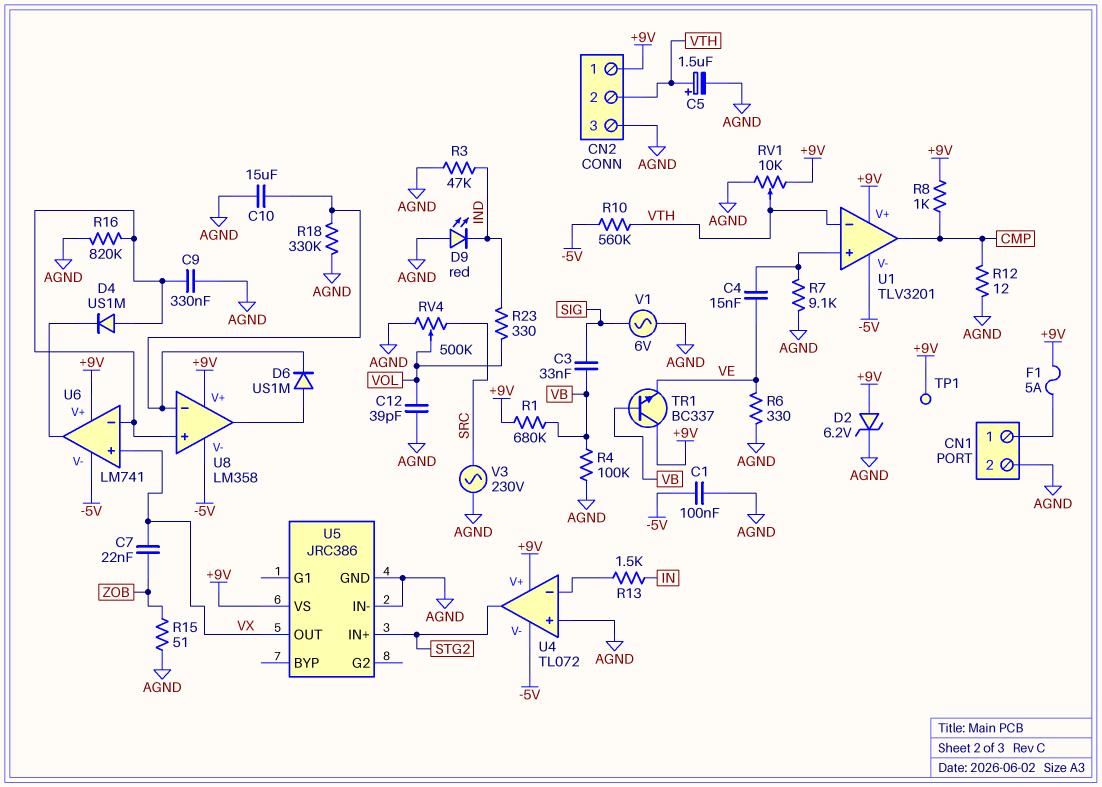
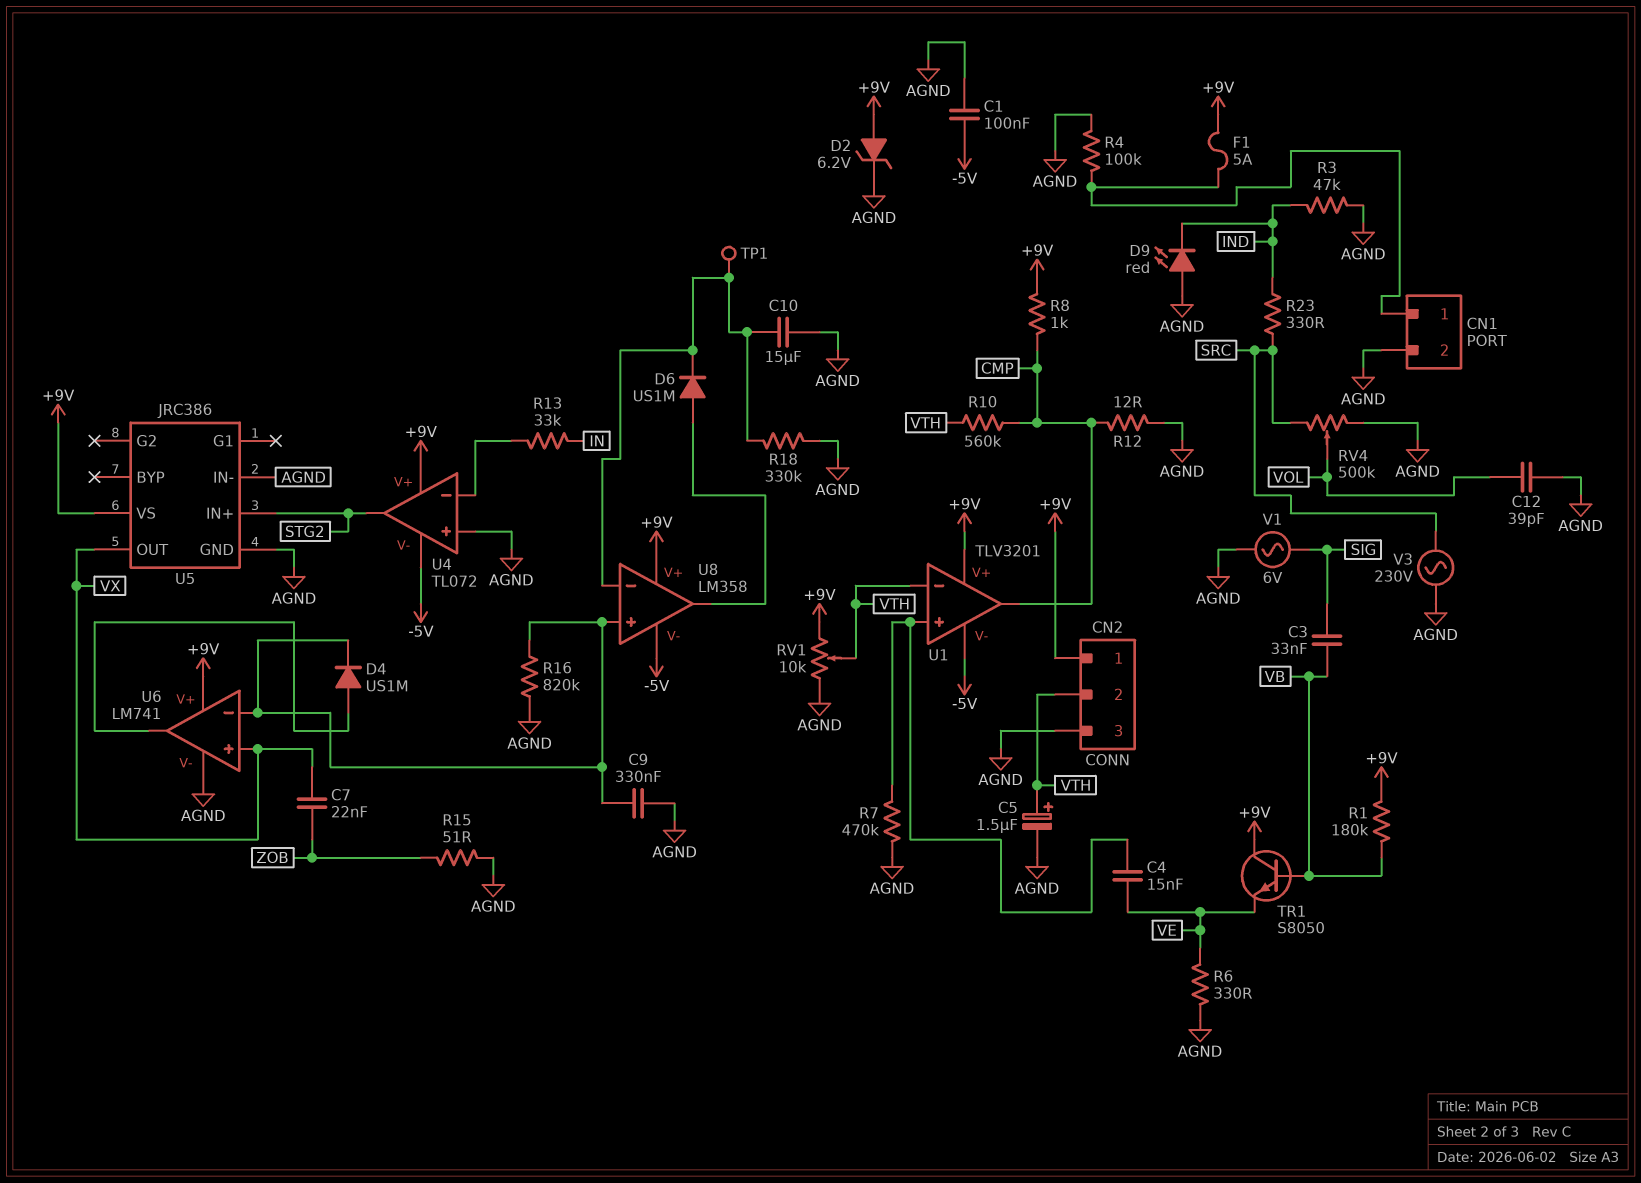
D4: diode US1M (A U6/in-, K U6/out) -> diode US1M (A U6/out, K U6/in-)
R1: 680k (+9V, VB) -> 180k (+9V, VB)
R4: 100k (AGND, VB) -> 100k (AGND, CN1/1)
R7: 9.1k (AGND, U1/in+) -> 470k (AGND, U1/in+)
R10: 560k (-5V, VTH) -> 560k (CMP, VTH)
R13: 1.5k (IN, U4/in-) -> 33k (IN, U4/in-)
R23: 330 (IND, VOL) -> 330 (IND, SRC)
TP1: test point (+9V) -> test point (U8/in-)
TR1: NPN BC337 (B VB, C +9V, E VE) -> NPN S8050 (B VB, C +9V, E VE)
U6 pin V-: -5V -> AGND

